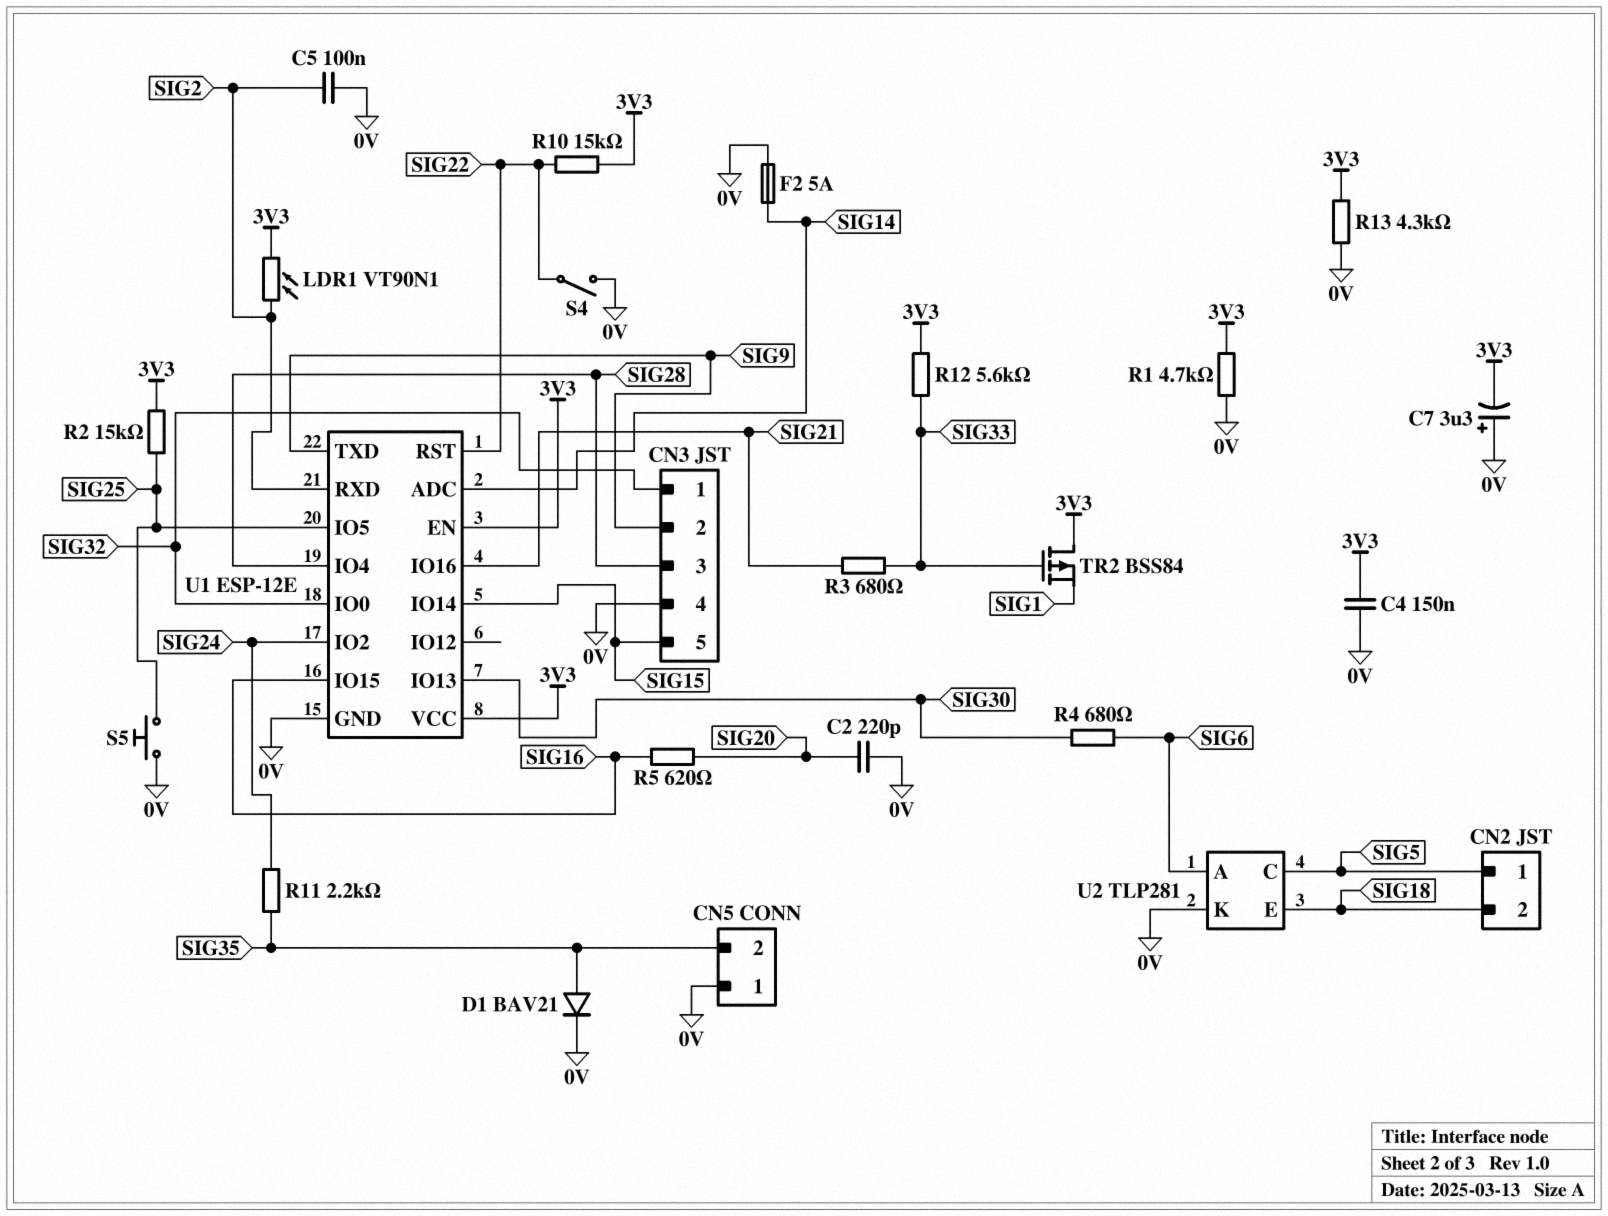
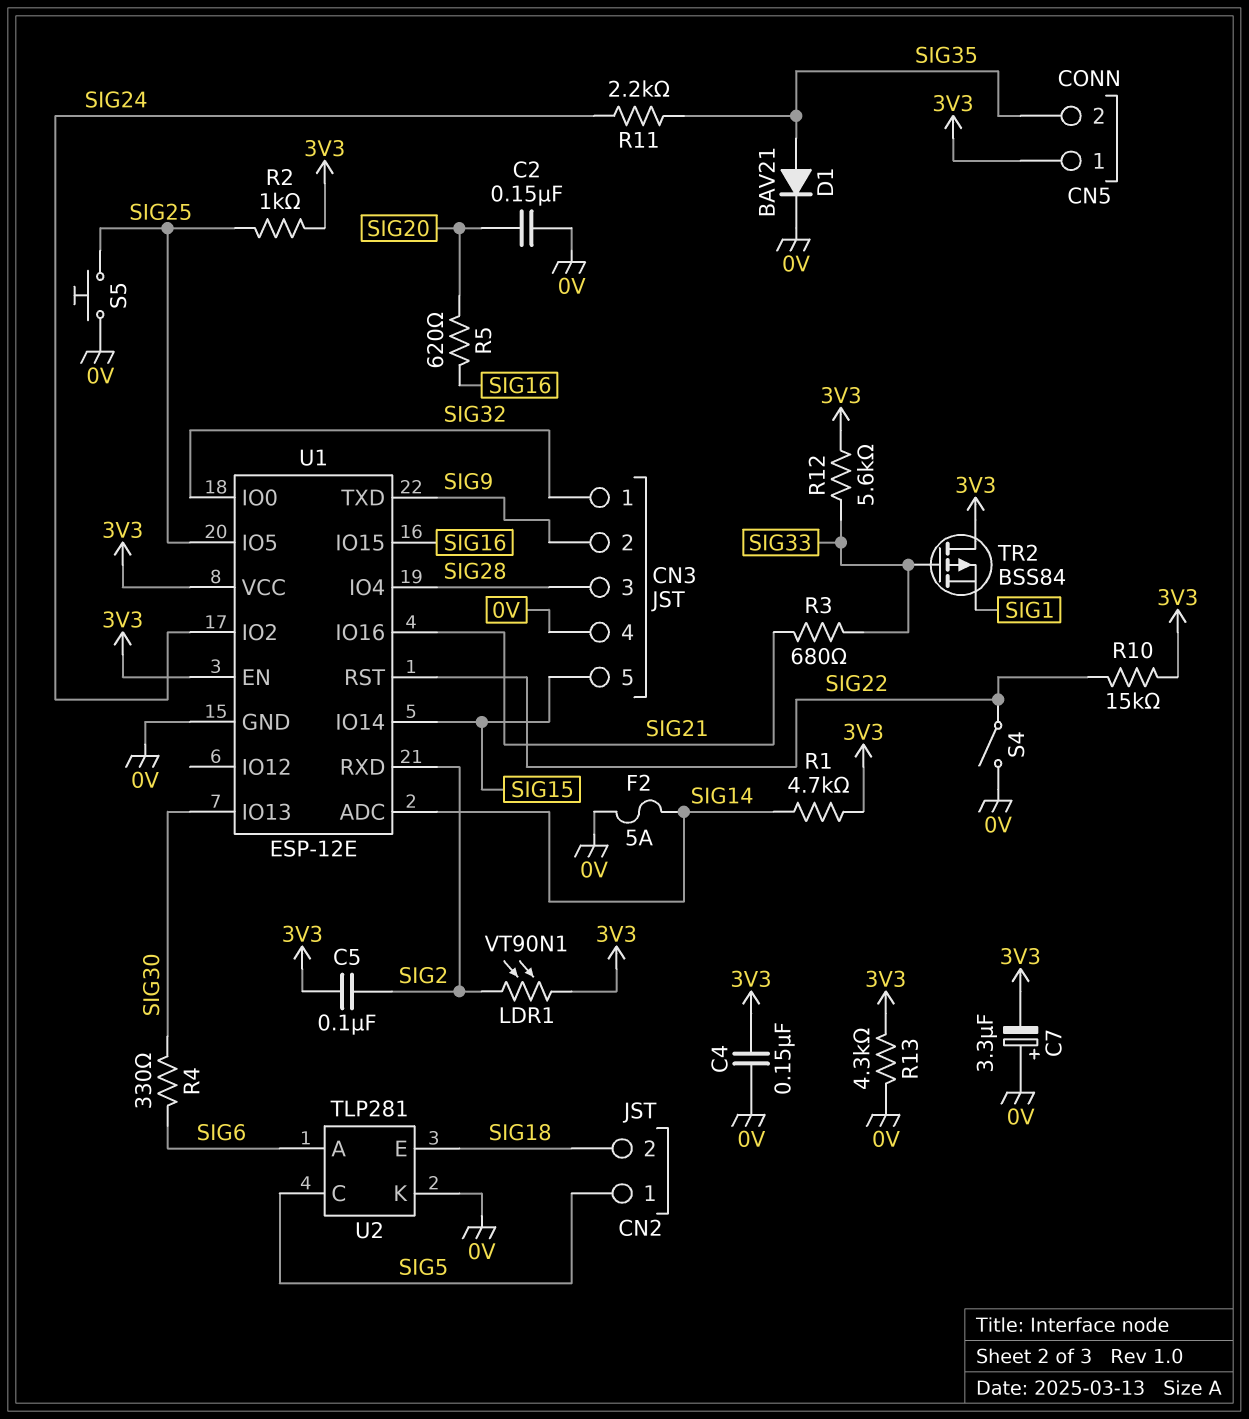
C2: 220pF (0V, SIG20) -> 150nF (0V, SIG20)
C5: 100nF (0V, SIG2) -> 100nF (3V3, SIG2)
CN5 pin 1: 0V -> 3V3
R1: 4.7k (0V, 3V3) -> 4.7k (3V3, SIG14)
R2: 15k (3V3, SIG25) -> 1k (3V3, SIG25)
R4: 680 (SIG6, SIG30) -> 330 (SIG6, SIG30)

